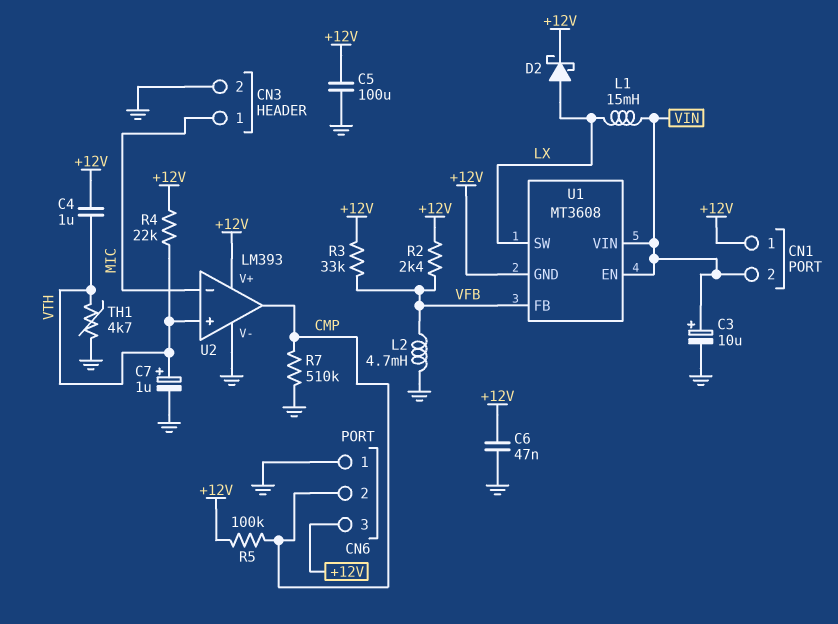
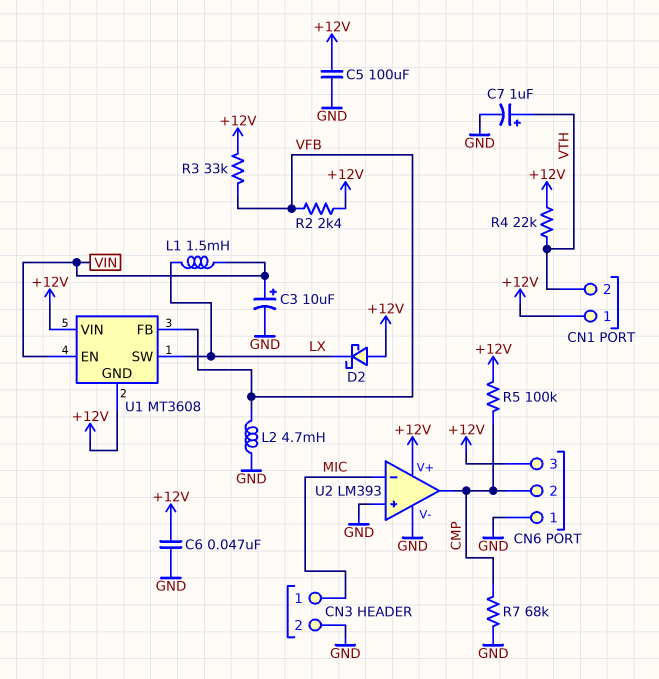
C4: 1uF (+12V, VTH) -> none
CN1 pin 2: VIN -> VTH
D2: schottky (A LX, K +12V) -> schottky (A +12V, K LX)
L1: 15mH (LX, VIN) -> 1.5mH (LX, VIN)
R7: 510k (CMP, GND) -> 68k (CMP, GND)
TH1: 4.7k (GND, VTH) -> none
U1 pin VIN: VIN -> +12V
U2 pin in+: VTH -> GND

